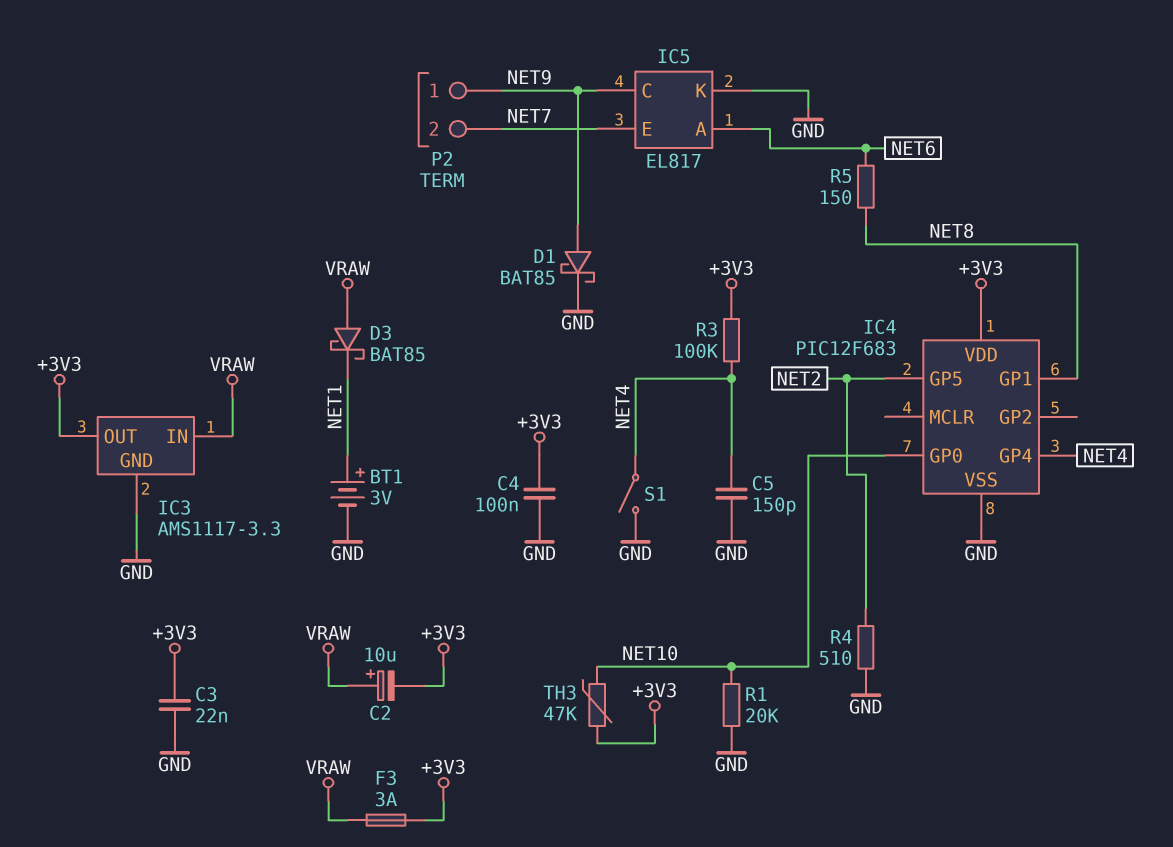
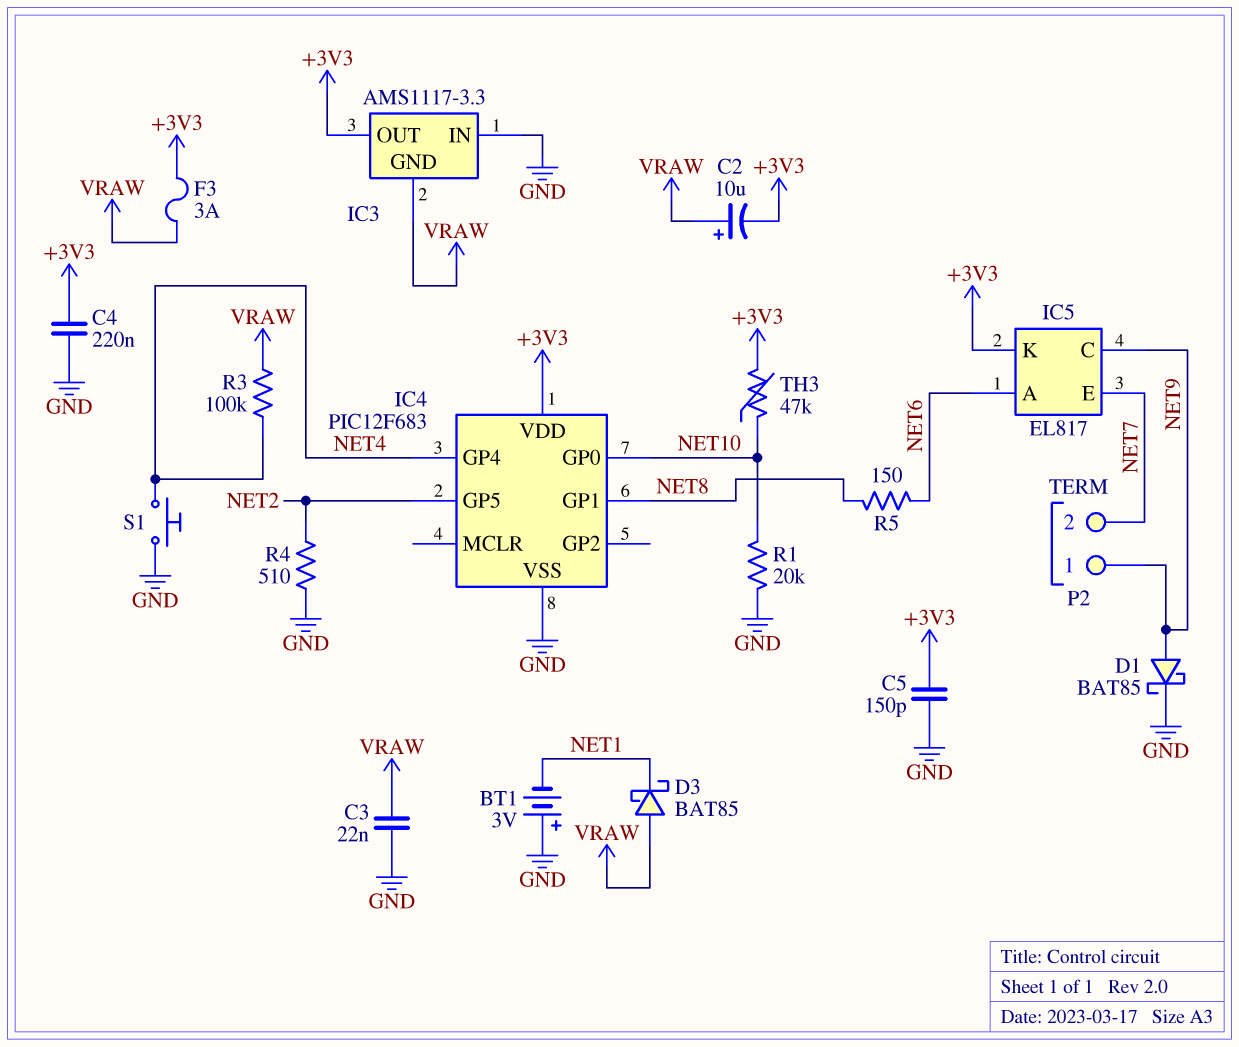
BT1: 3V (plus NET1, minus GND) -> 3V (plus GND, minus NET1)
C3: 22nF (+3V3, GND) -> 22nF (GND, VRAW)
C4: 100nF (+3V3, GND) -> 220nF (+3V3, GND)
C5: 150pF (GND, NET4) -> 150pF (+3V3, GND)
IC3 pin GND: GND -> VRAW
IC3 pin IN: VRAW -> GND
IC5 pin K: GND -> +3V3
R3: 100k (+3V3, NET4) -> 100k (NET4, VRAW)
S1: switch (GND, NET4) -> button (GND, NET4)

